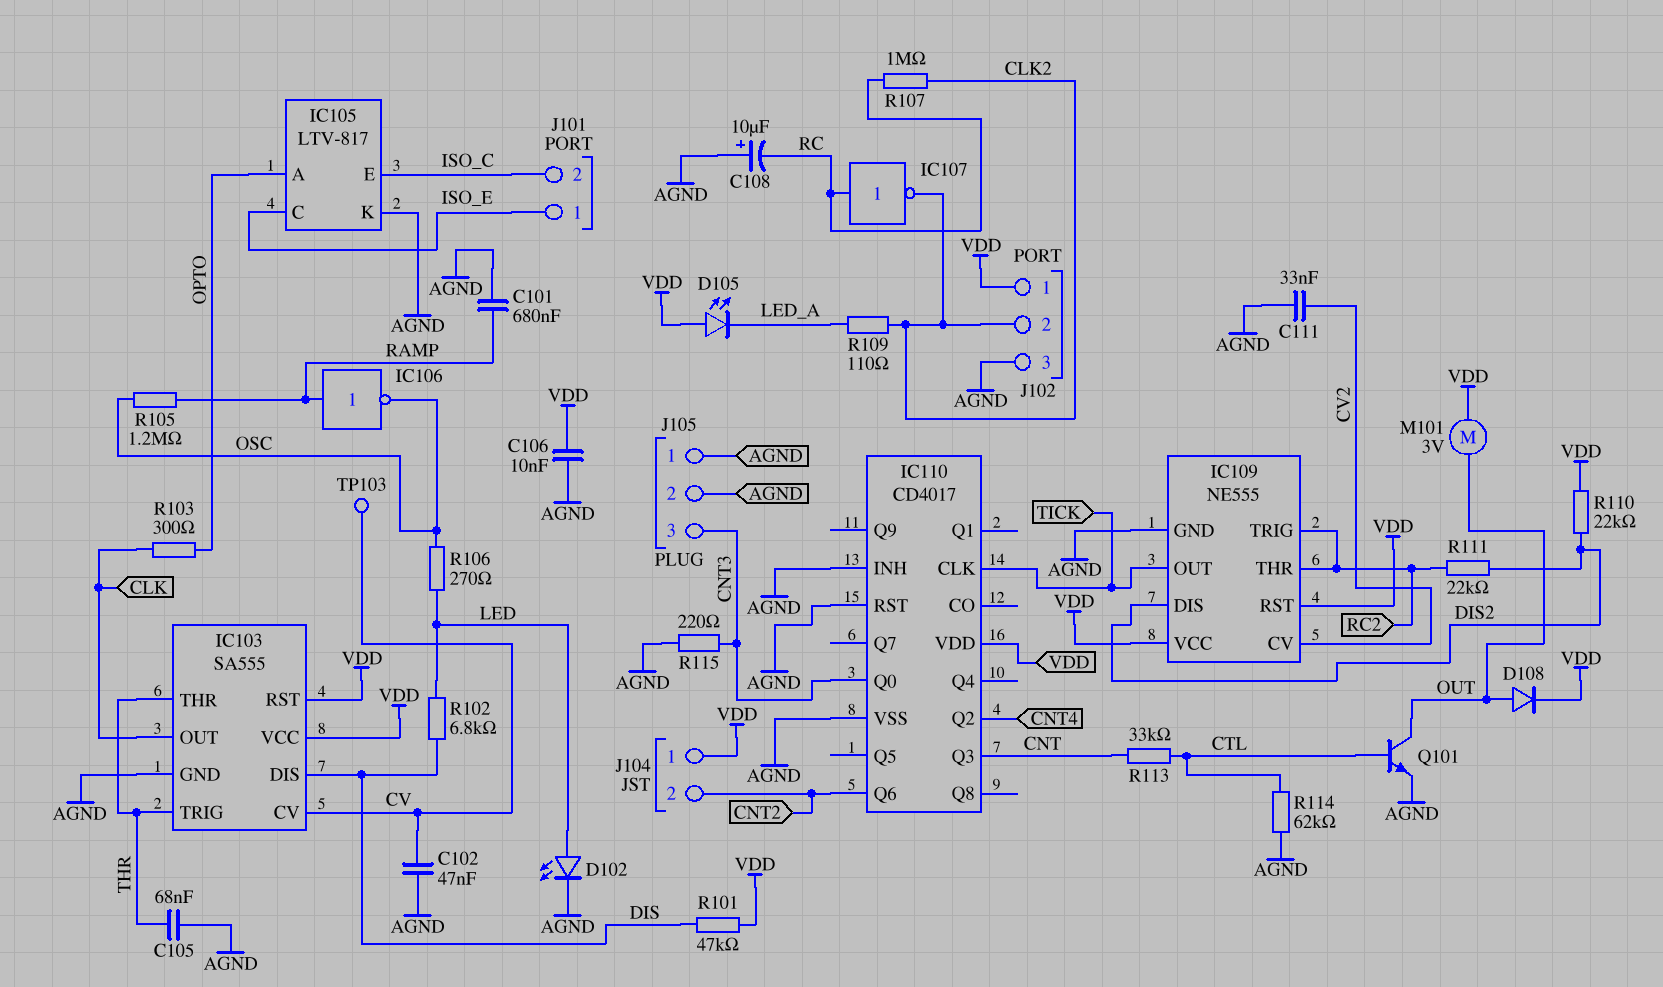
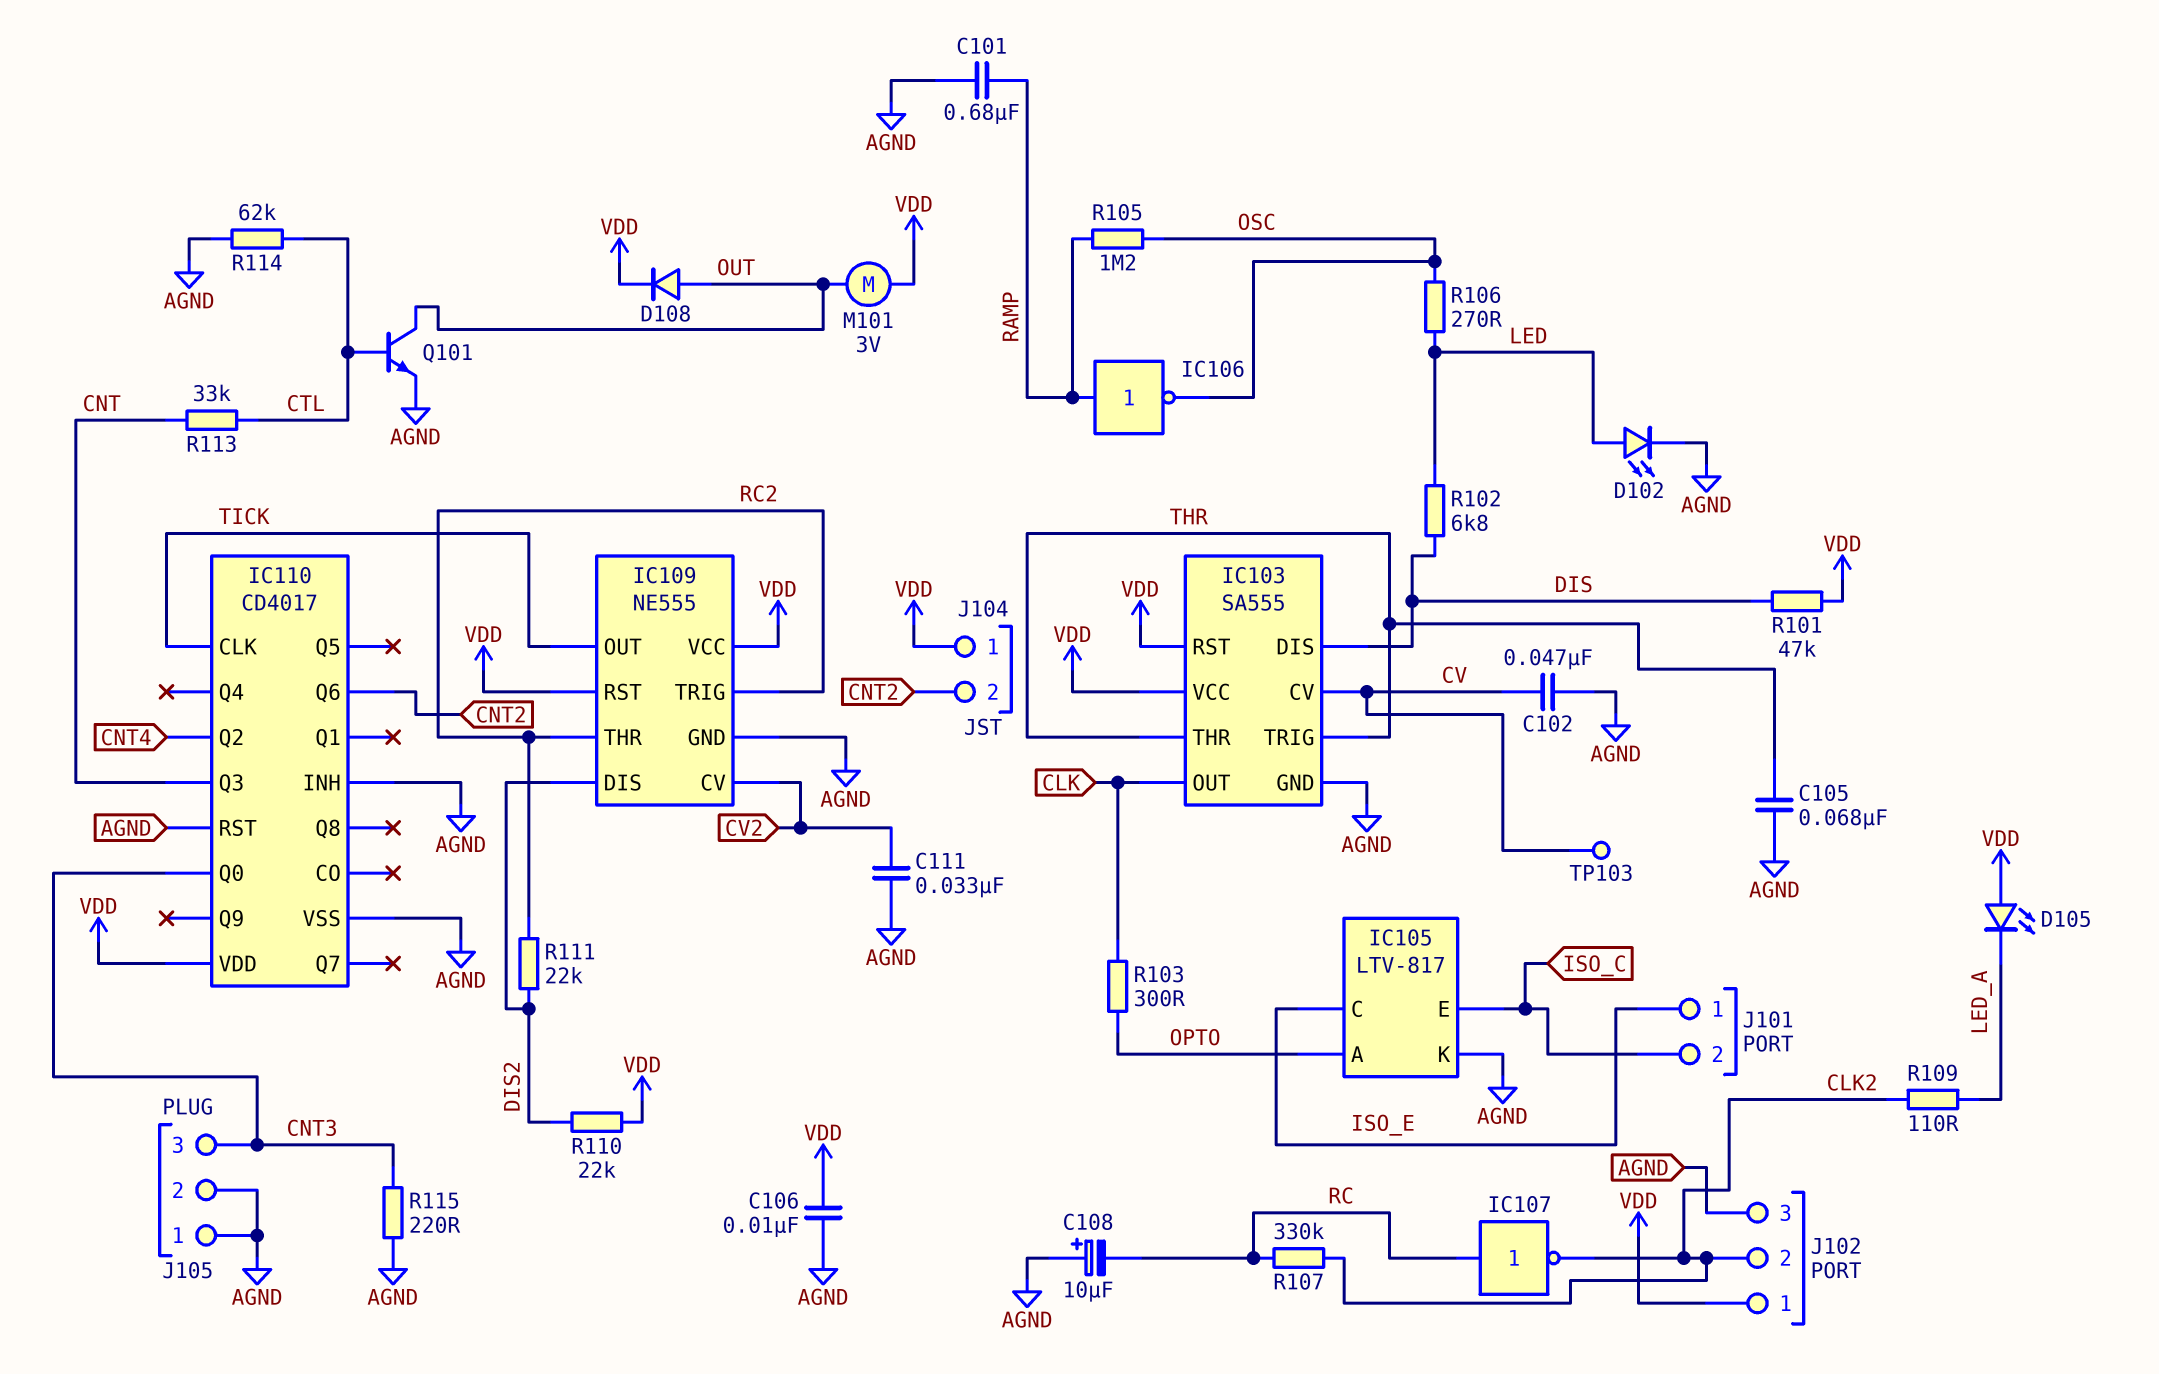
R107: 1M (CLK2, RC) -> 330k (CLK2, RC)

